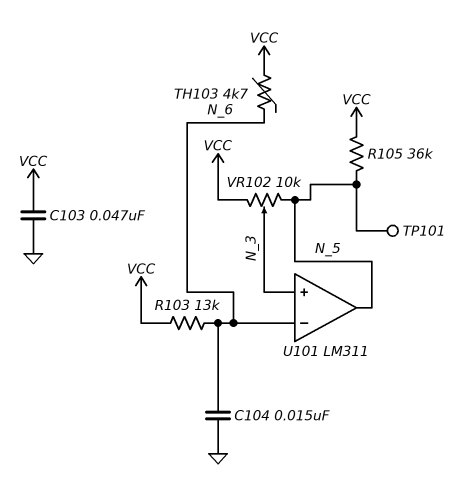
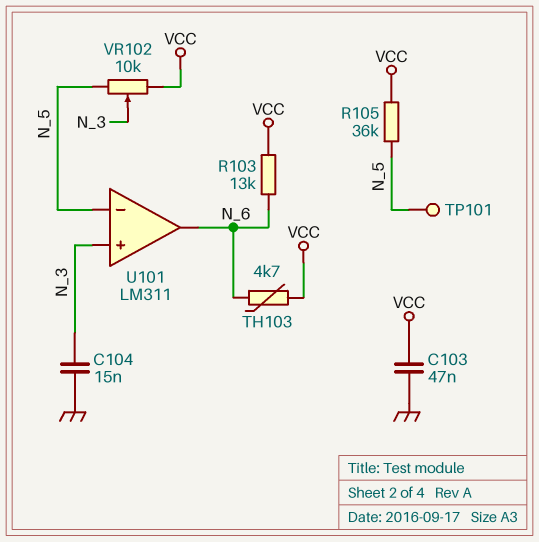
C104: 15nF (GND, N_6) -> 15nF (GND, N_3)
U101 pin in-: N_6 -> N_5
U101 pin out: N_5 -> N_6

